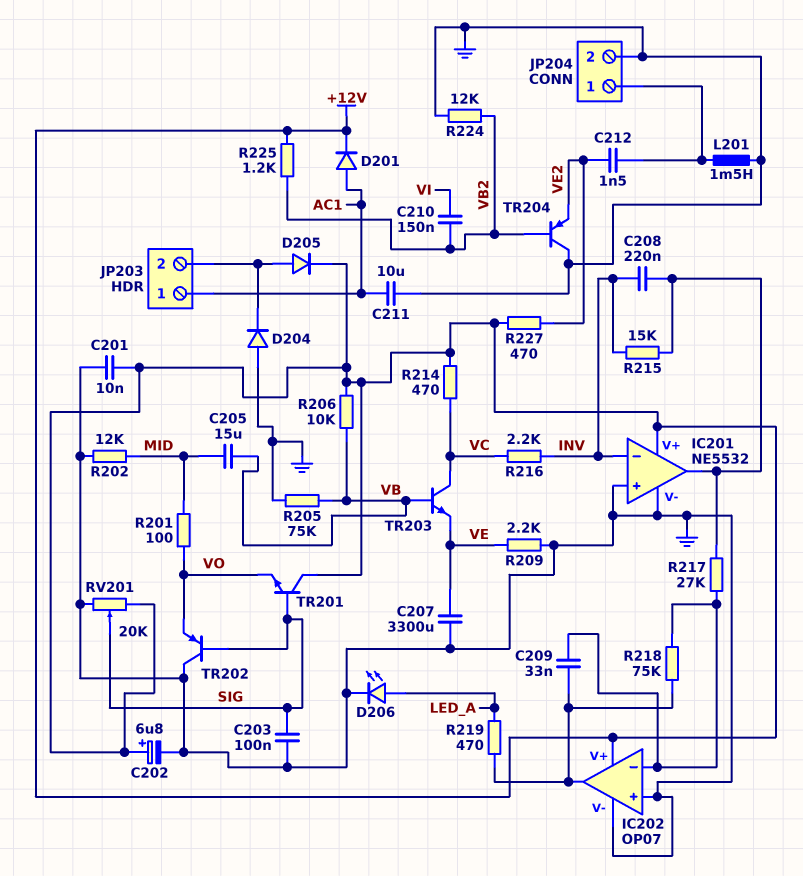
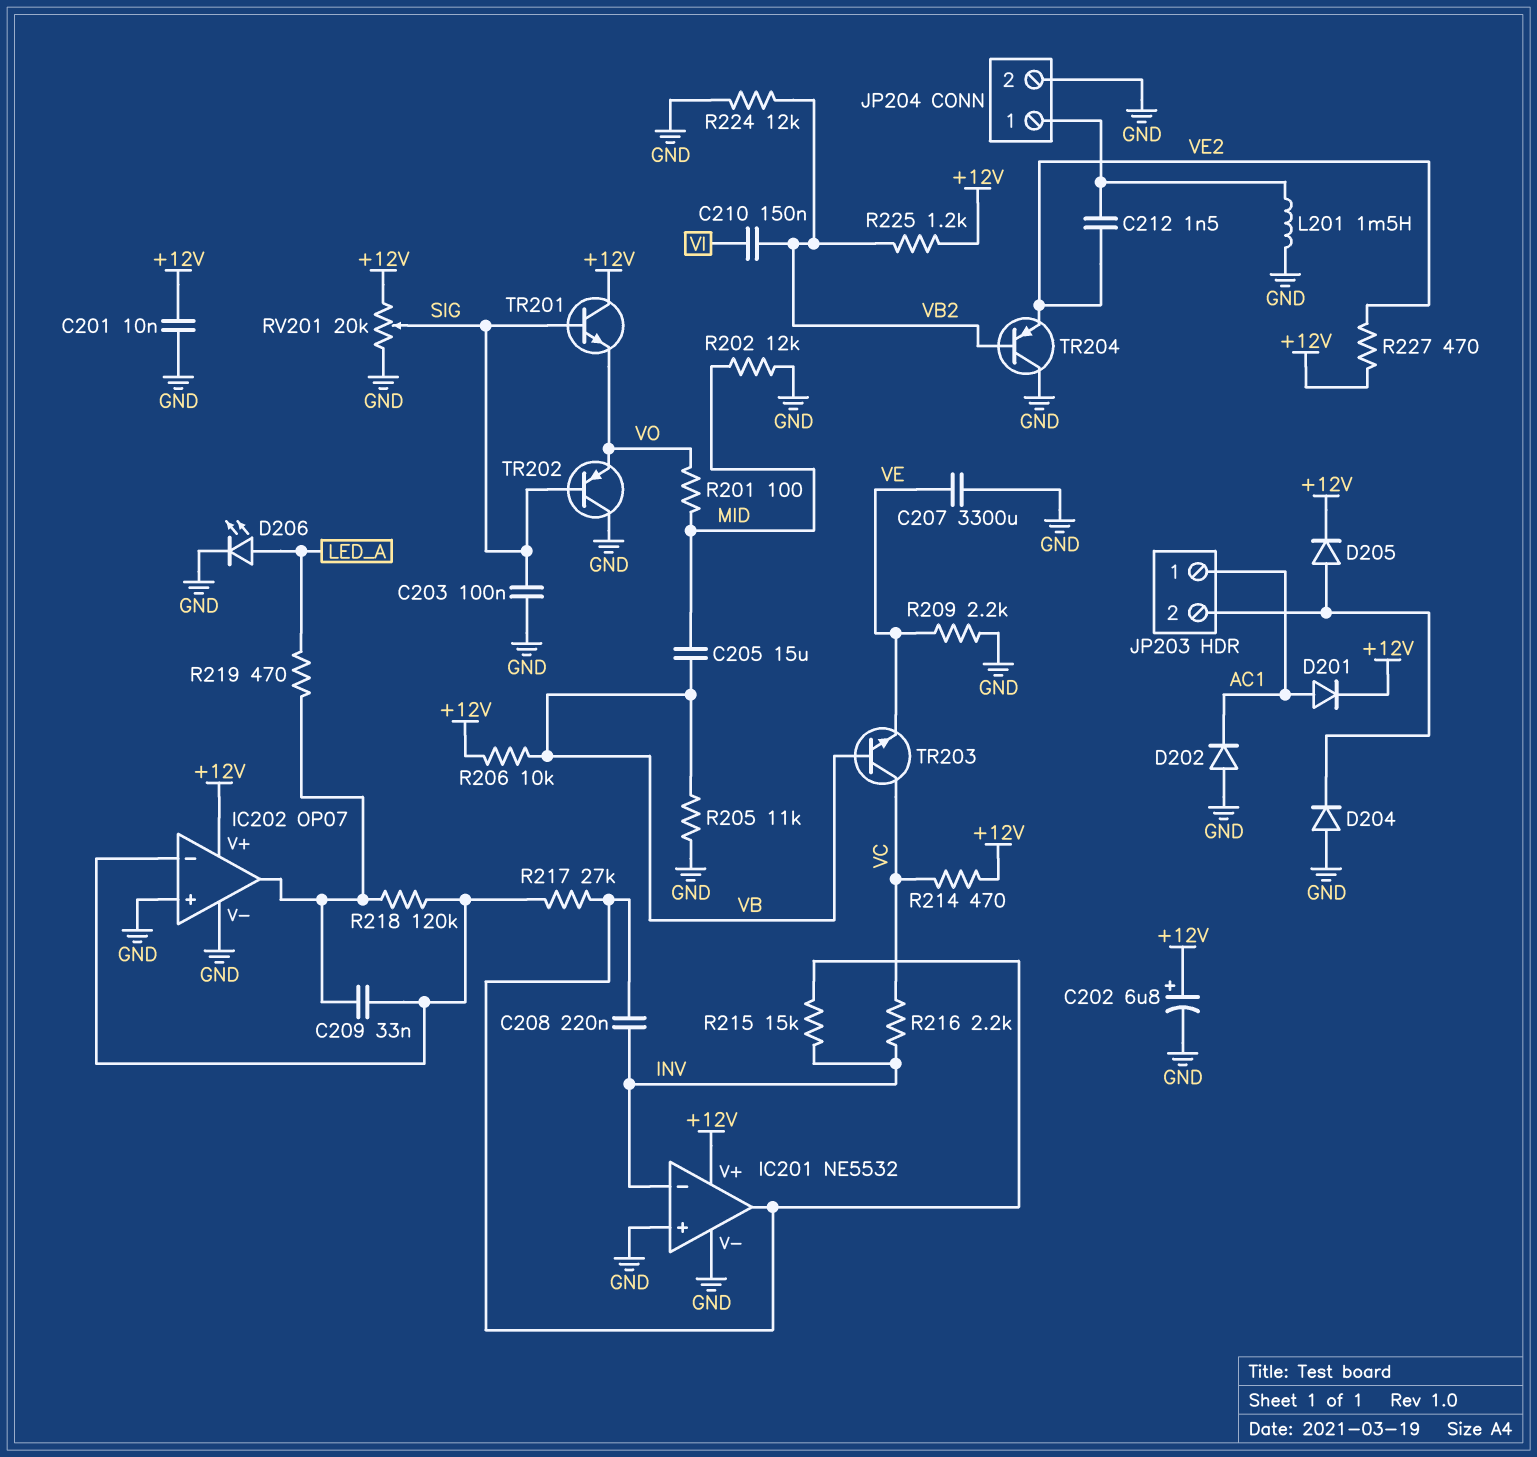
C211: 10uF (AC1, GND) -> none
D202: none -> diode (A GND, K AC1)
R205: 75k (GND, VB) -> 11k (GND, VB)
R218: 75k (IC202/in-, IC202/out) -> 120k (IC202/in-, IC202/out)

